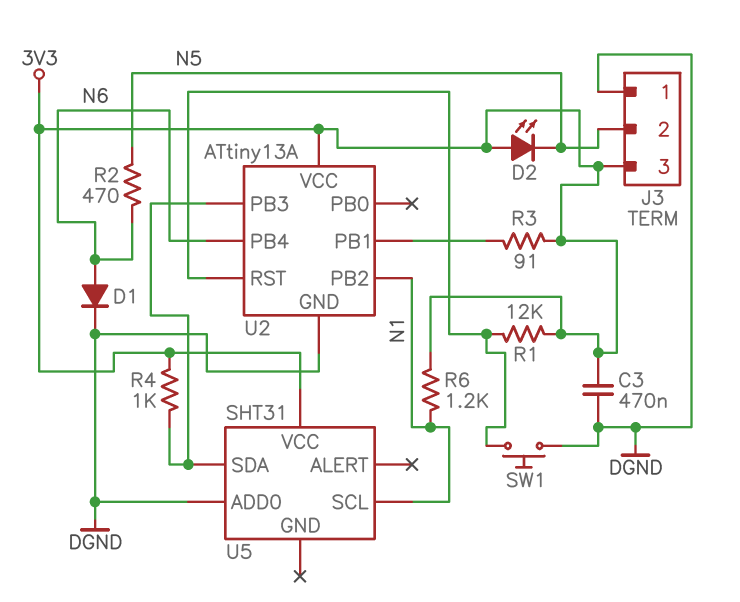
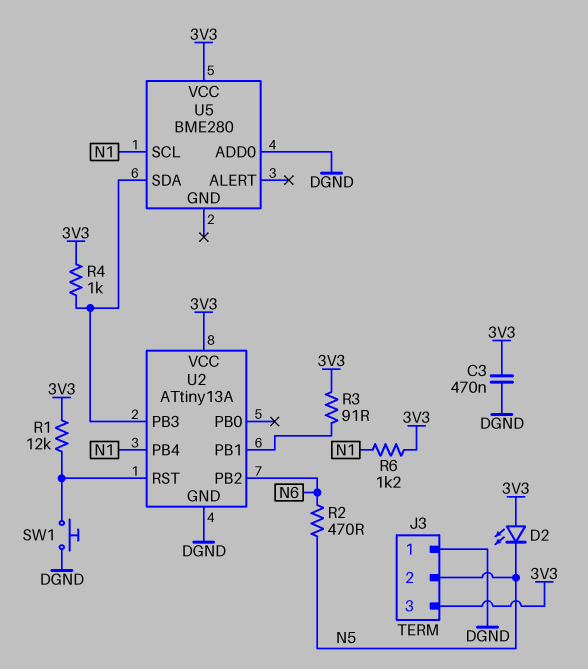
D1: diode (A N6, K DGND) -> none
U2 pin PB2: N1 -> N6
U2 pin PB4: N6 -> N1
U5: SHT31 -> BME280

